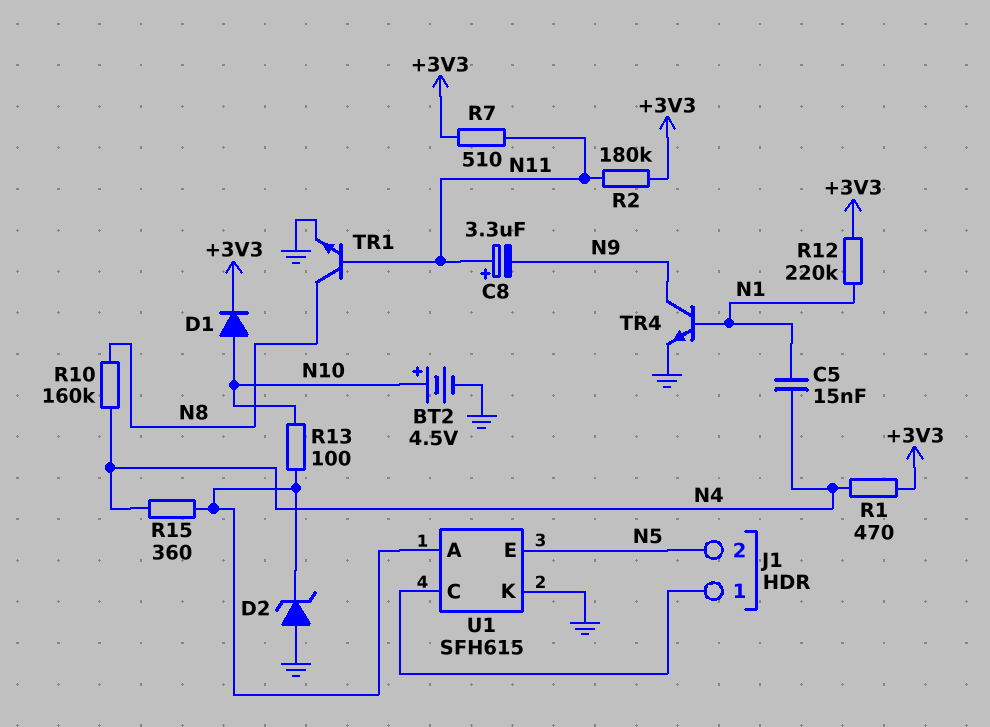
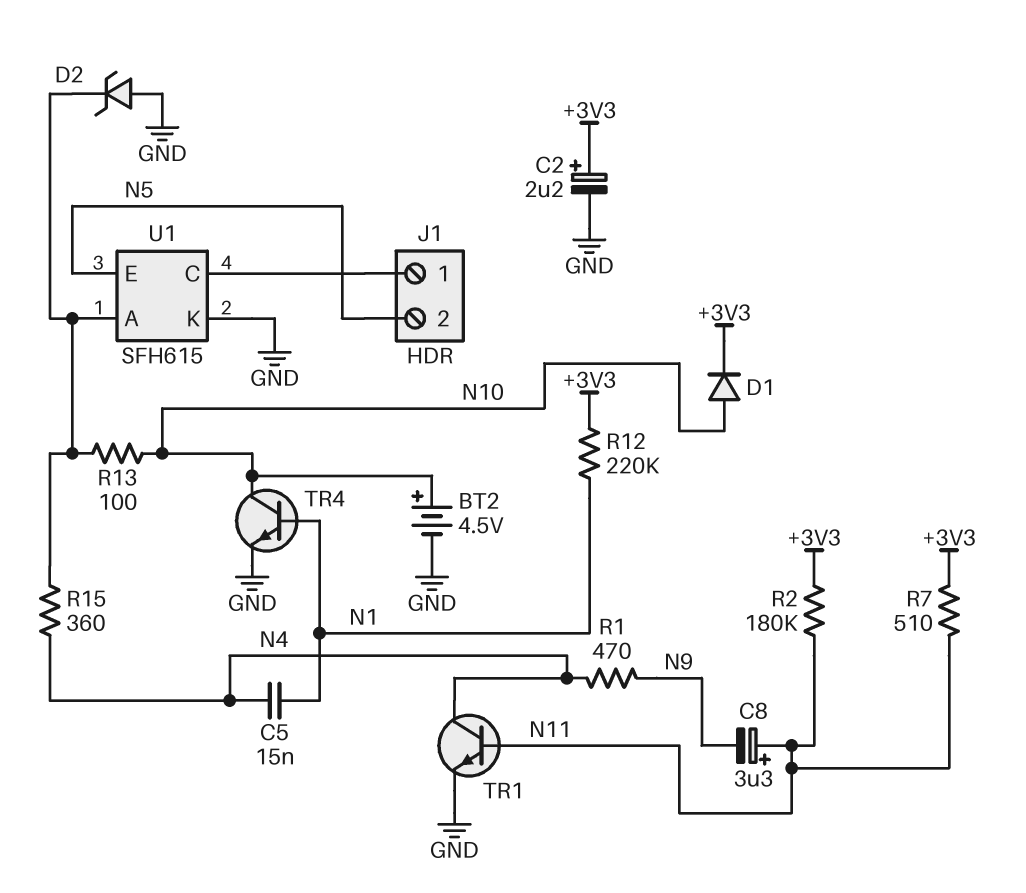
C2: none -> 2.2uF (plus +3V3, minus GND)
R1: 470 (+3V3, N4) -> 470 (N4, N9)
R10: 160k (N4, N8) -> none
TR1: NPN (B N11, C N8, E GND) -> NPN (B N11, C N4, E GND)
TR4: NPN (B N1, C N9, E GND) -> NPN (B N1, C N10, E GND)

